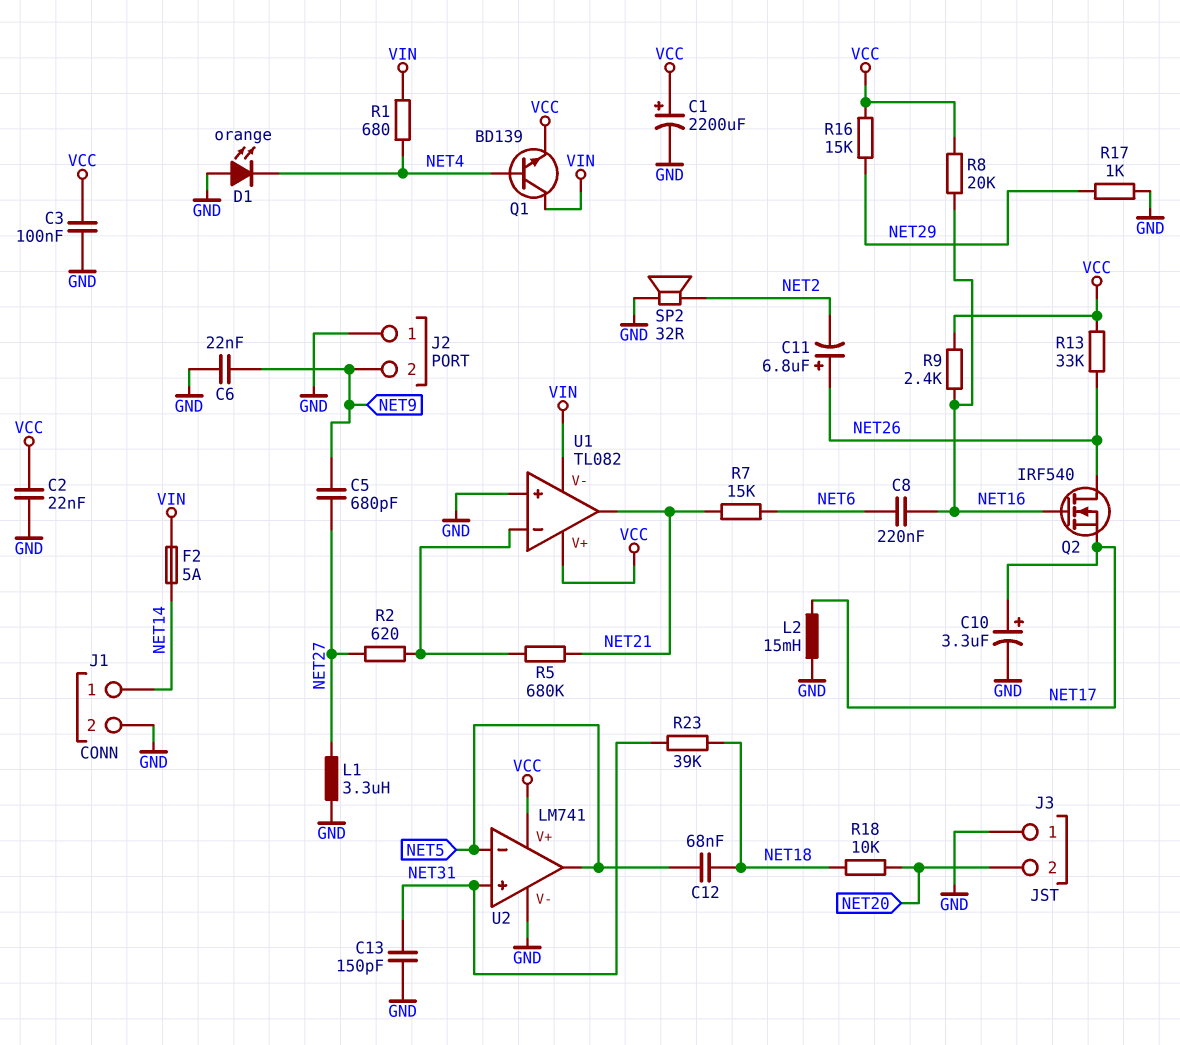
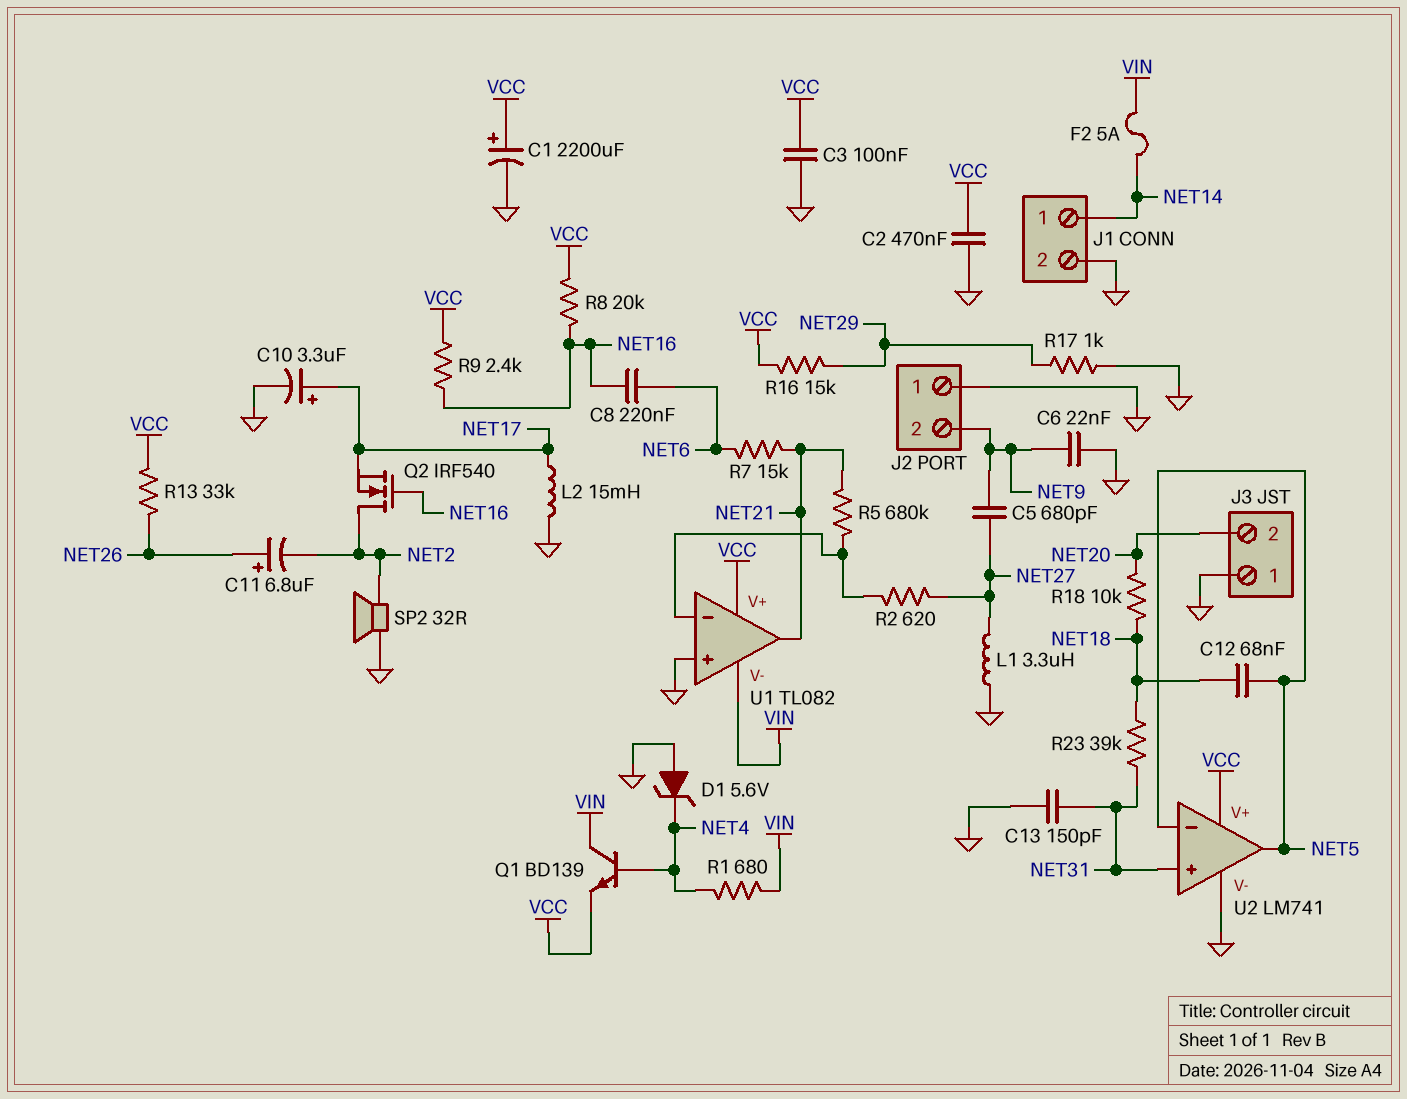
C2: 22nF (GND, VCC) -> 470nF (GND, VCC)
D1: LED orange (A GND, K NET4) -> zener 5.6V (A GND, K NET4)
Q2: NMOS IRF540 (G NET16, D NET26, S NET17) -> NMOS IRF540 (G NET16, D NET2, S NET17)

